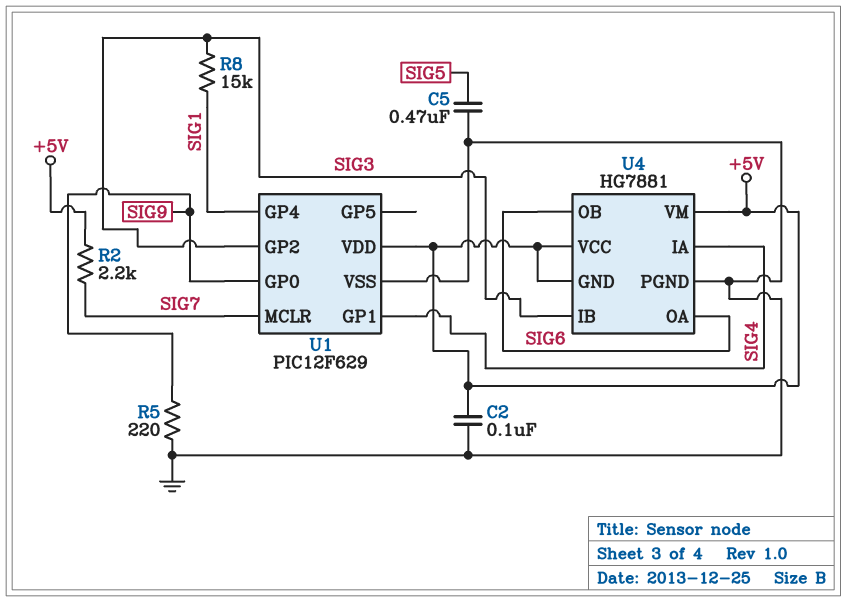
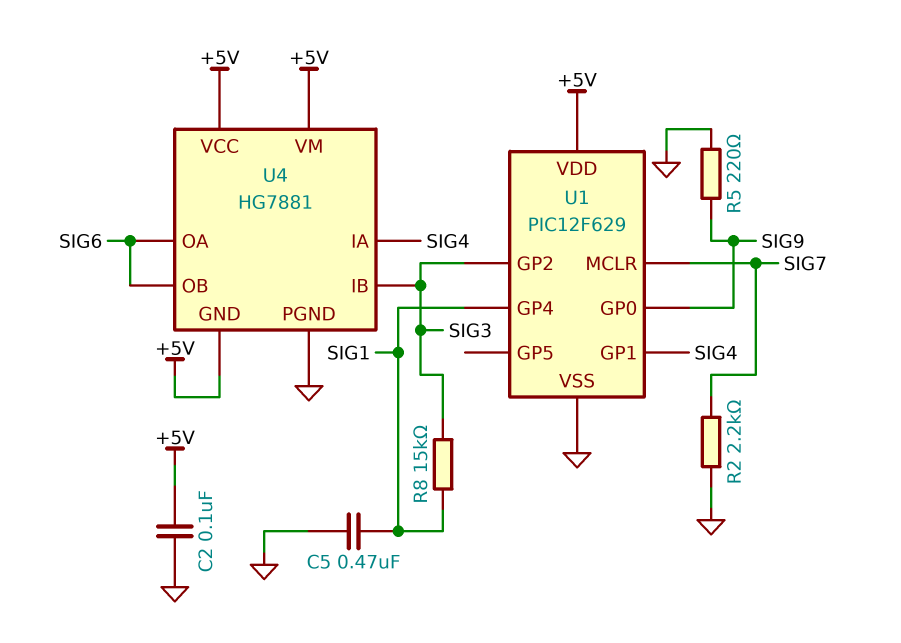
C5: 470nF (GND, SIG5) -> 470nF (GND, SIG1)
R2: 2.2k (+5V, SIG7) -> 2.2k (GND, SIG7)

